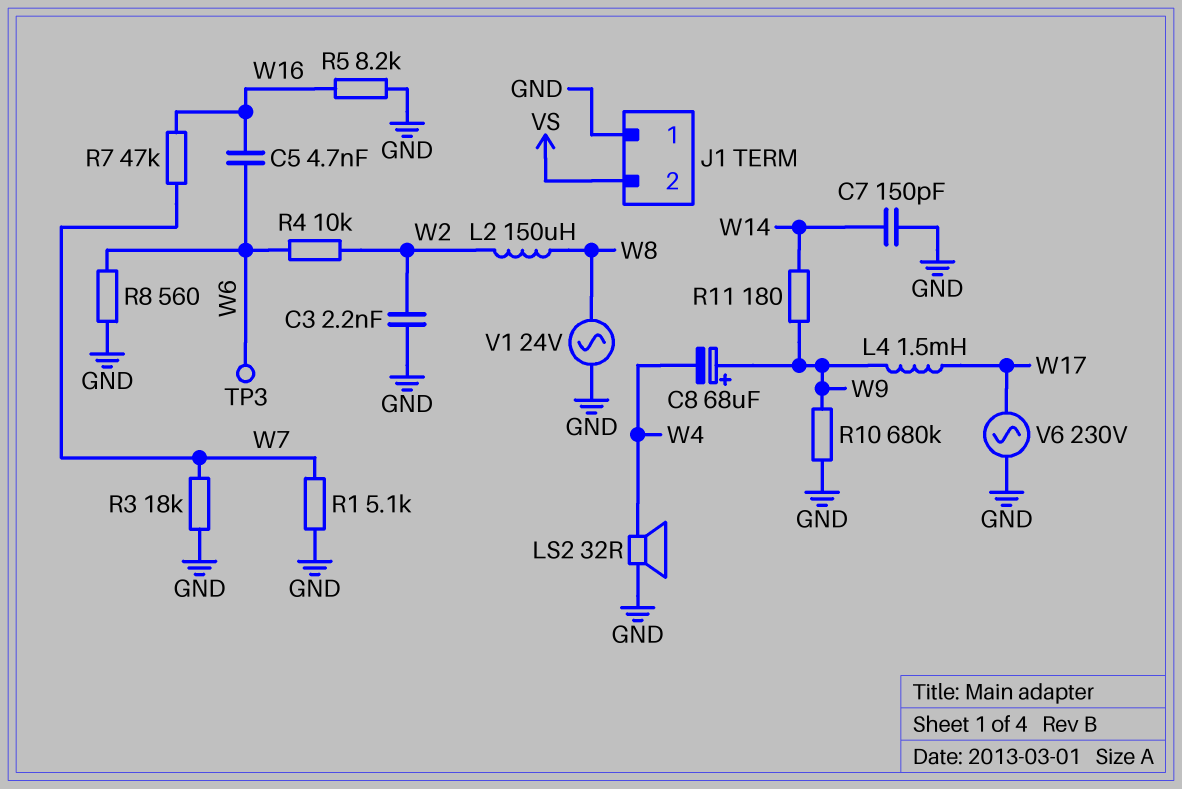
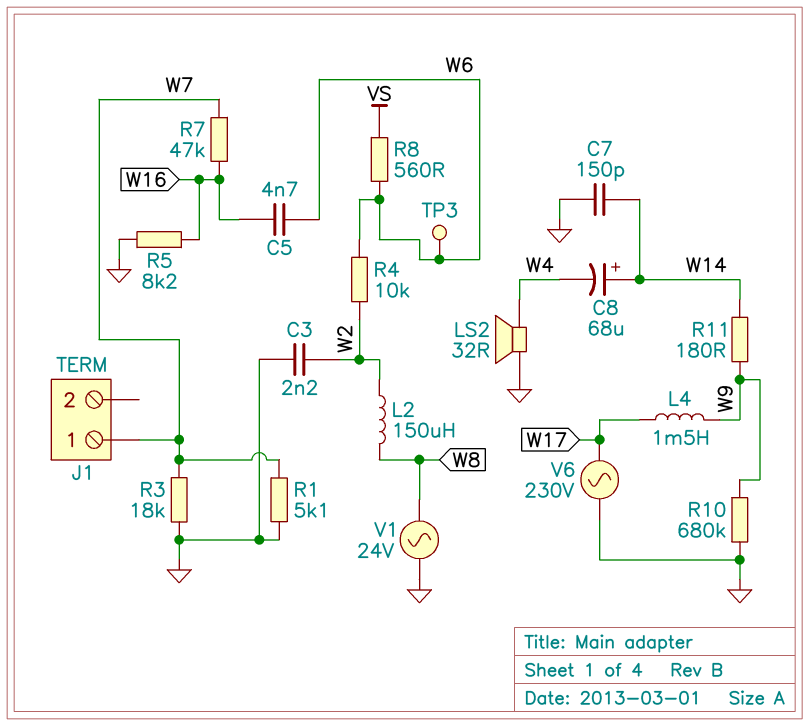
C8: 68uF (plus W9, minus W4) -> 68uF (plus W14, minus W4)
J1 pin 1: GND -> W7
J1 pin 2: VS -> none
R8: 560 (GND, W6) -> 560 (VS, W6)

